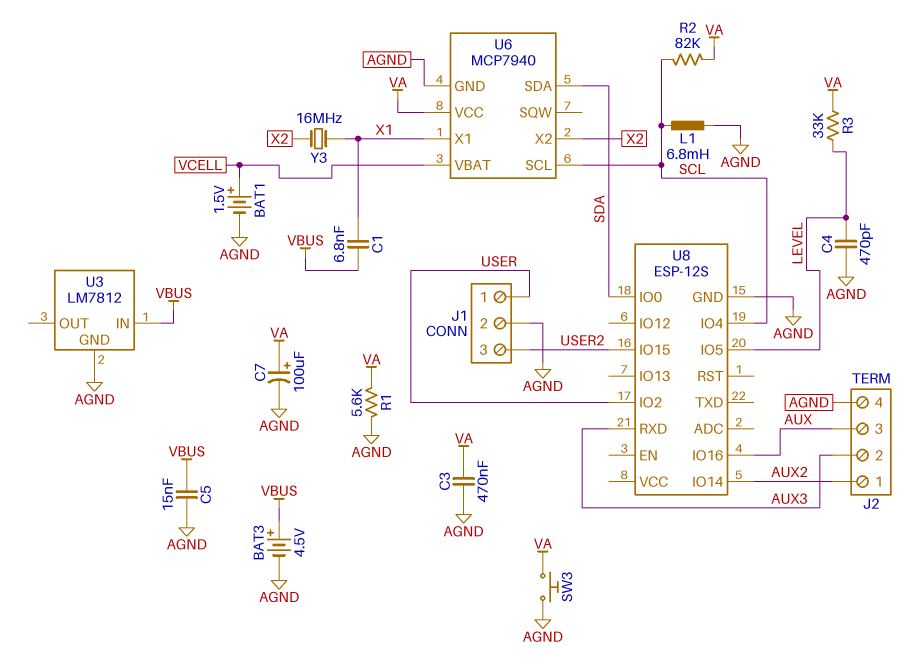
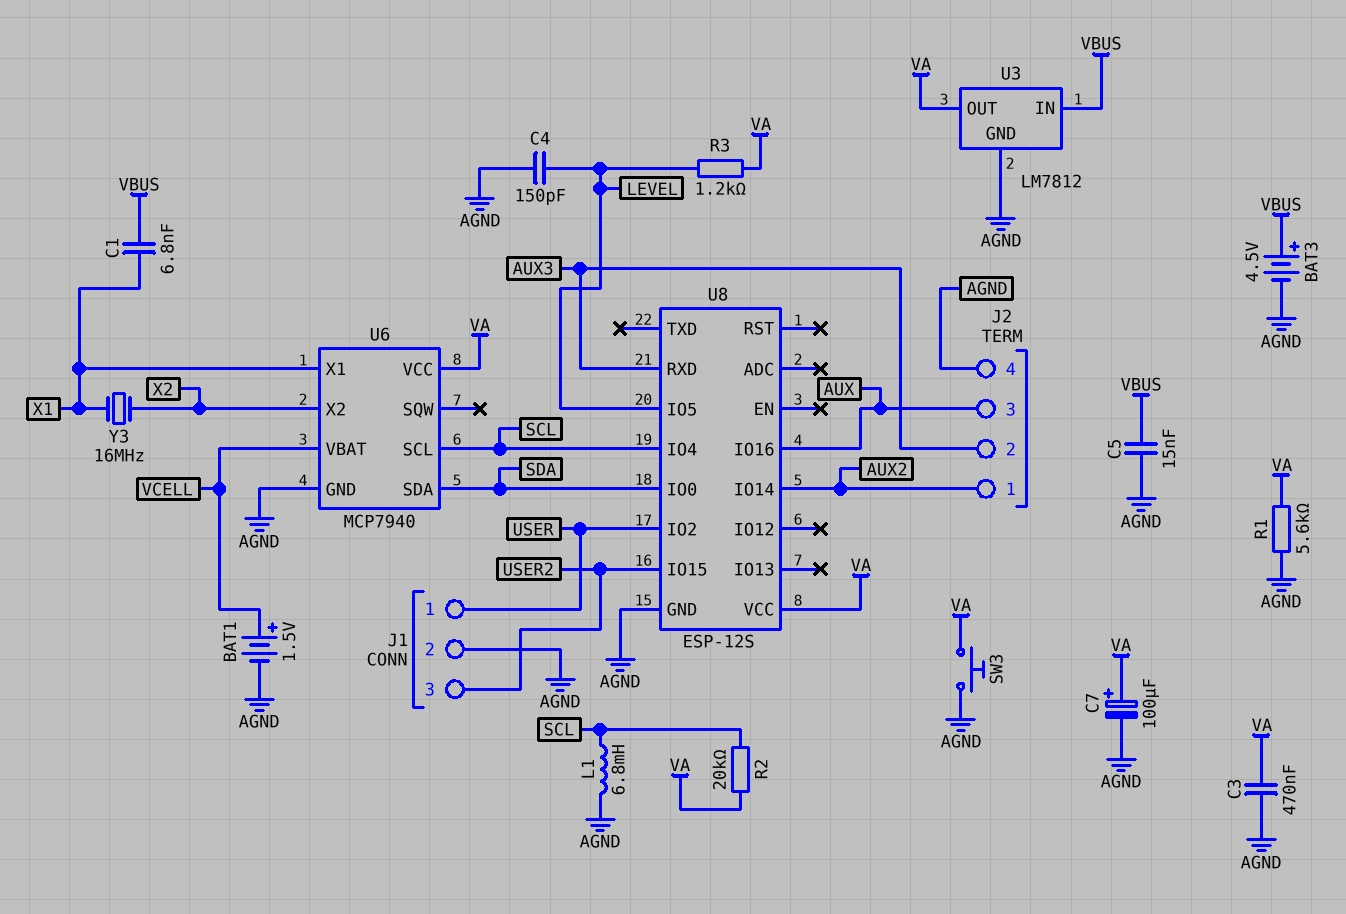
C4: 470pF (AGND, LEVEL) -> 150pF (AGND, LEVEL)
R2: 82k (SCL, VA) -> 20k (SCL, VA)
R3: 33k (LEVEL, VA) -> 1.2k (LEVEL, VA)
U3 pin OUT: none -> VA
U8 pin VCC: none -> VA

